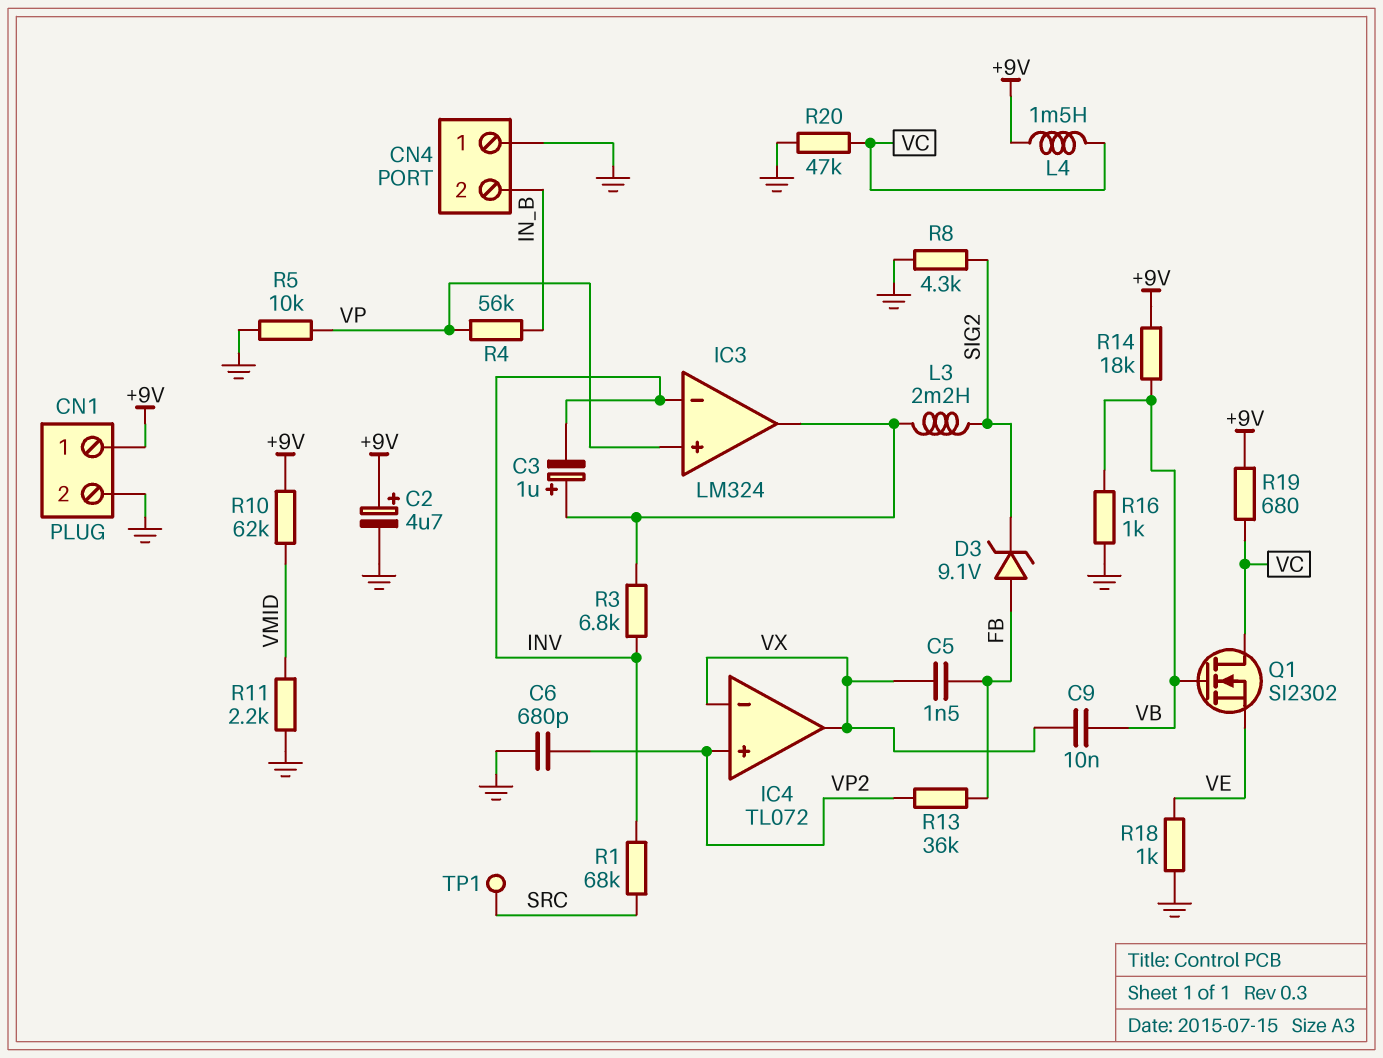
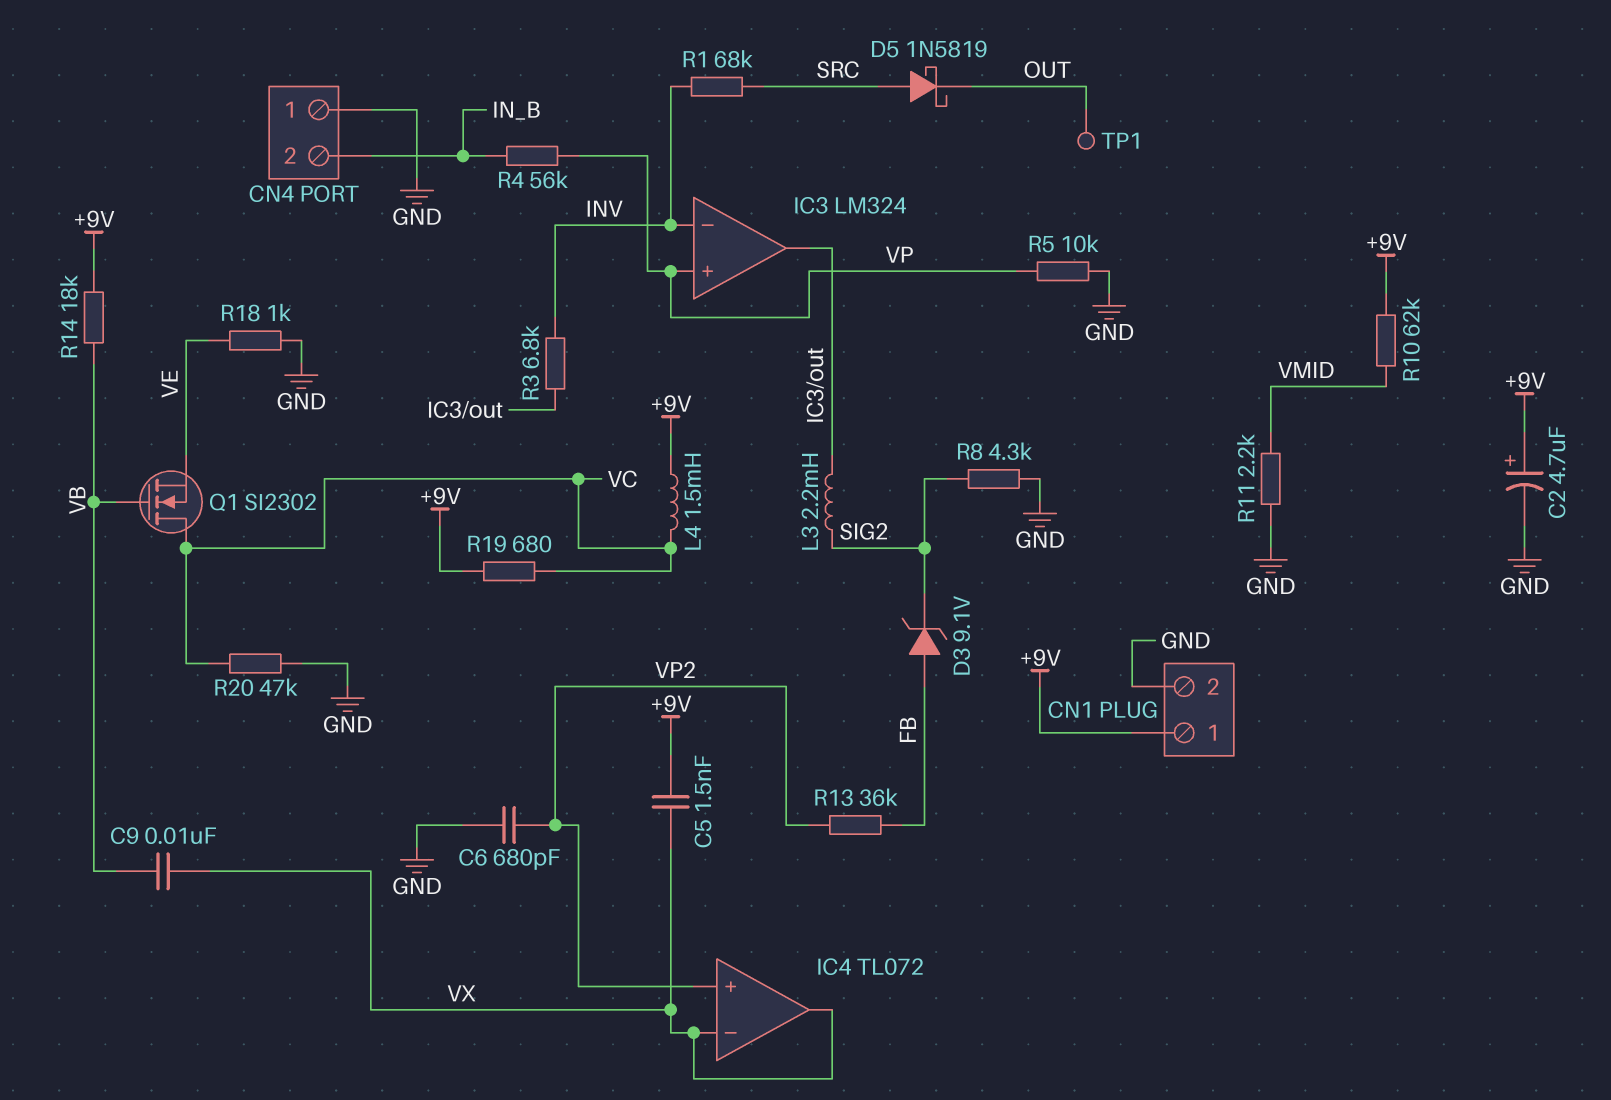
C3: 1uF (plus IC3/out, minus INV) -> none
C5: 1.5nF (FB, VX) -> 1.5nF (+9V, VX)
D5: none -> schottky 1N5819 (A SRC, K OUT)
R16: 1k (GND, VB) -> none
TP1: test point (SRC) -> test point (OUT)

